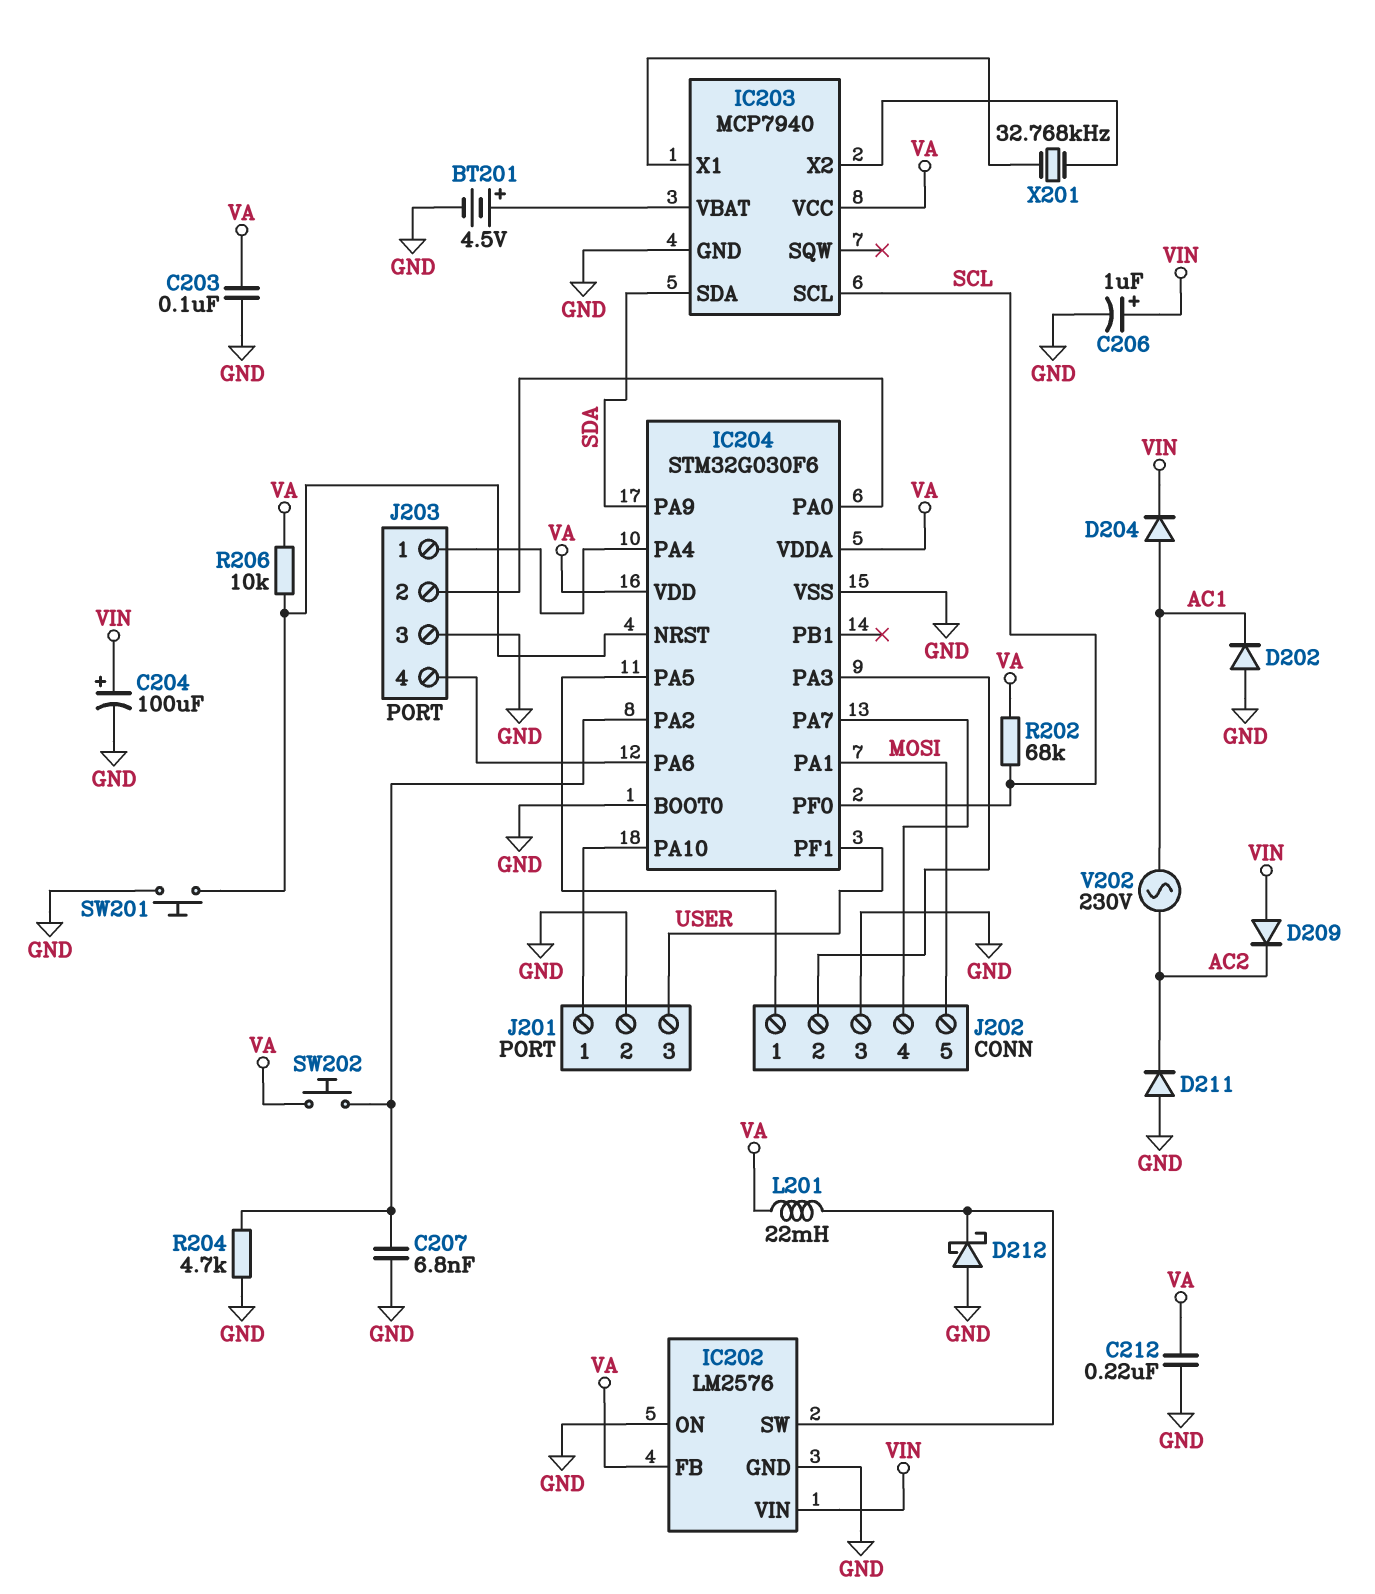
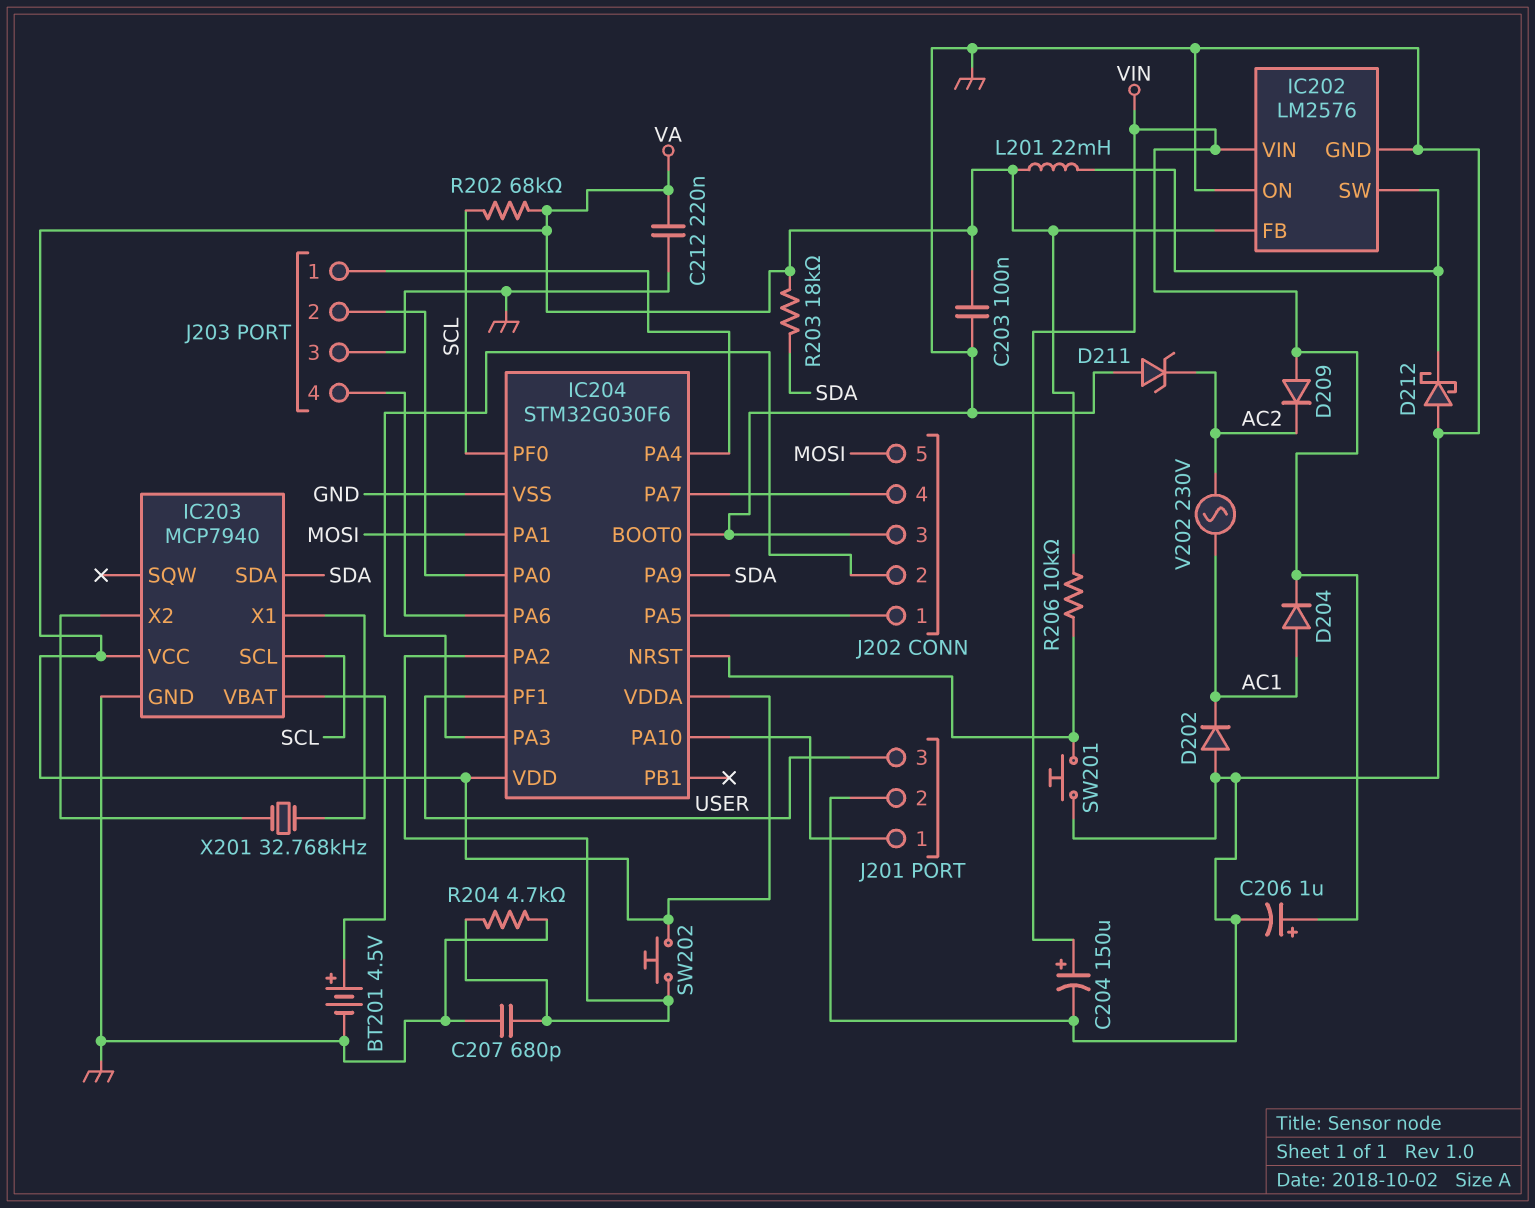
C204: 100uF (plus VIN, minus GND) -> 150uF (plus VIN, minus GND)
C207: 6.8nF (GND, IC204/PA2) -> 680pF (GND, IC204/PA2)
D211: diode (A GND, K AC2) -> zener (A GND, K AC2)
R203: none -> 18k (SDA, VA)

